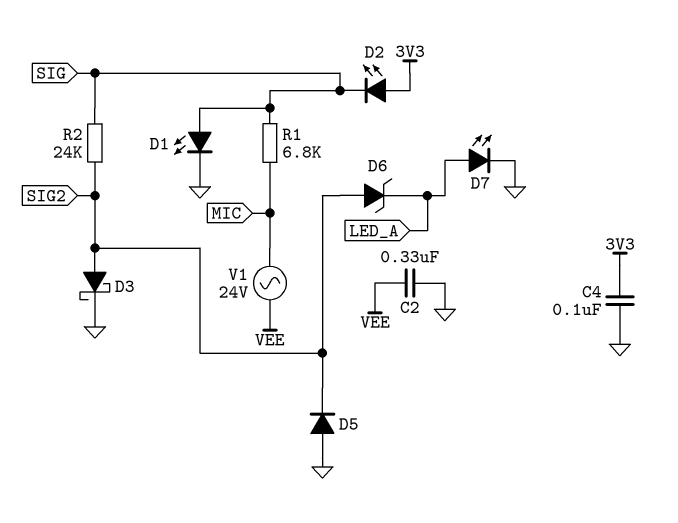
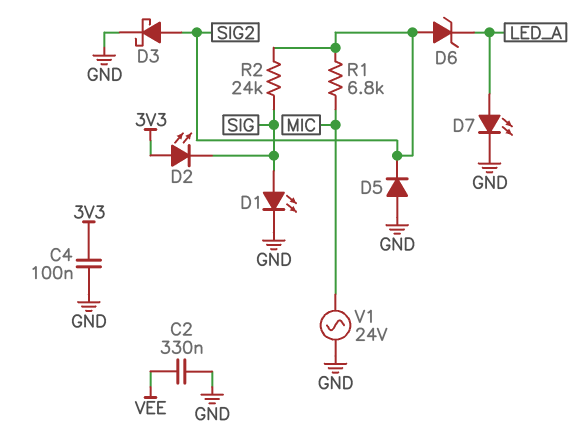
R1: 6.8k (MIC, SIG) -> 6.8k (MIC, SIG2)
V1: AC 24V (MIC, VEE) -> AC 24V (GND, MIC)

